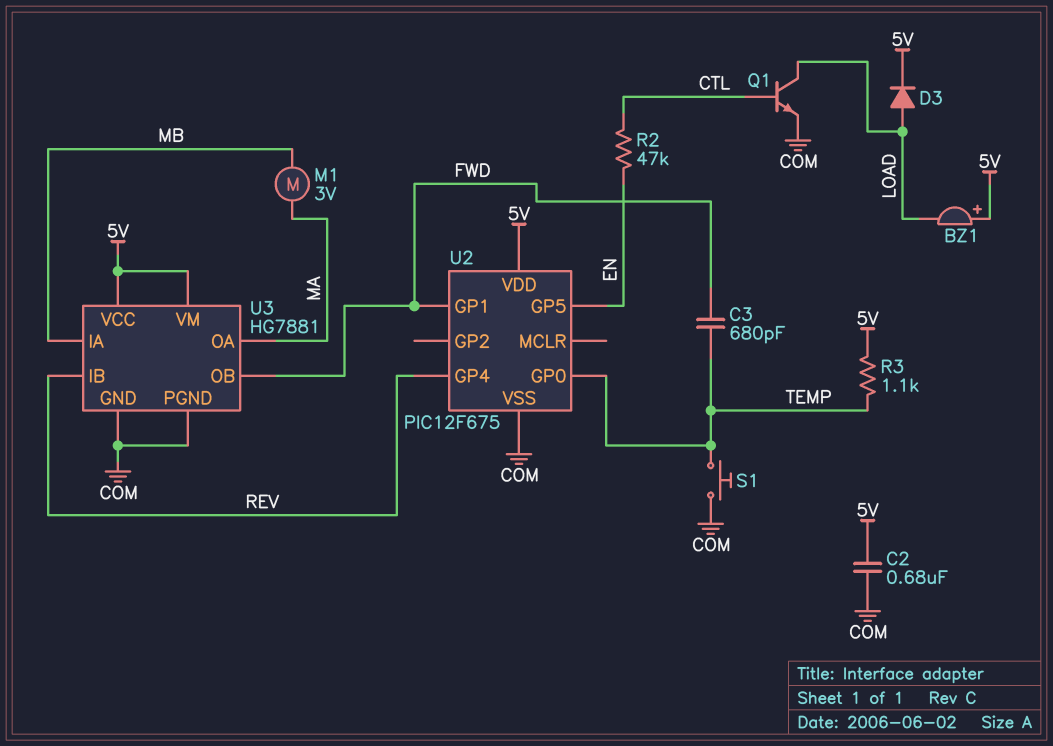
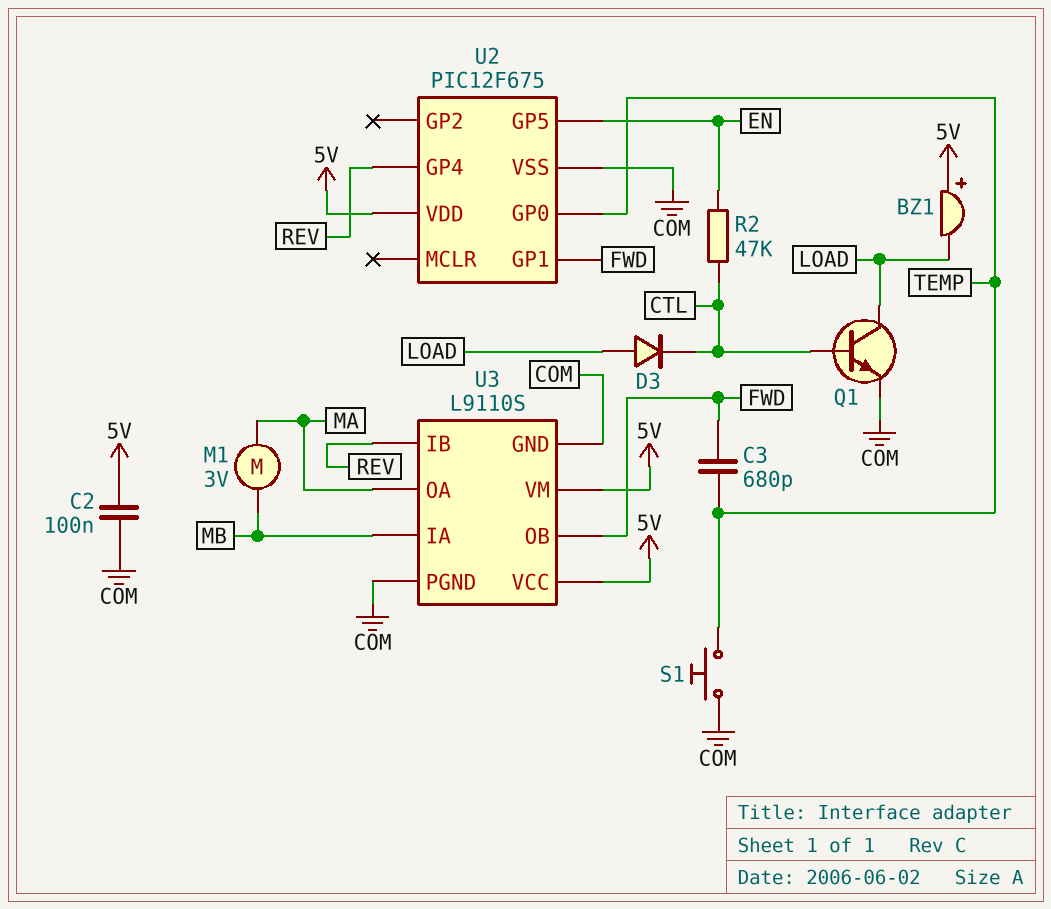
C2: 680nF (5V, COM) -> 100nF (5V, COM)
D3: diode (A LOAD, K 5V) -> diode (A LOAD, K CTL)
R3: 1.1k (5V, TEMP) -> none
U3: HG7881 -> L9110S

